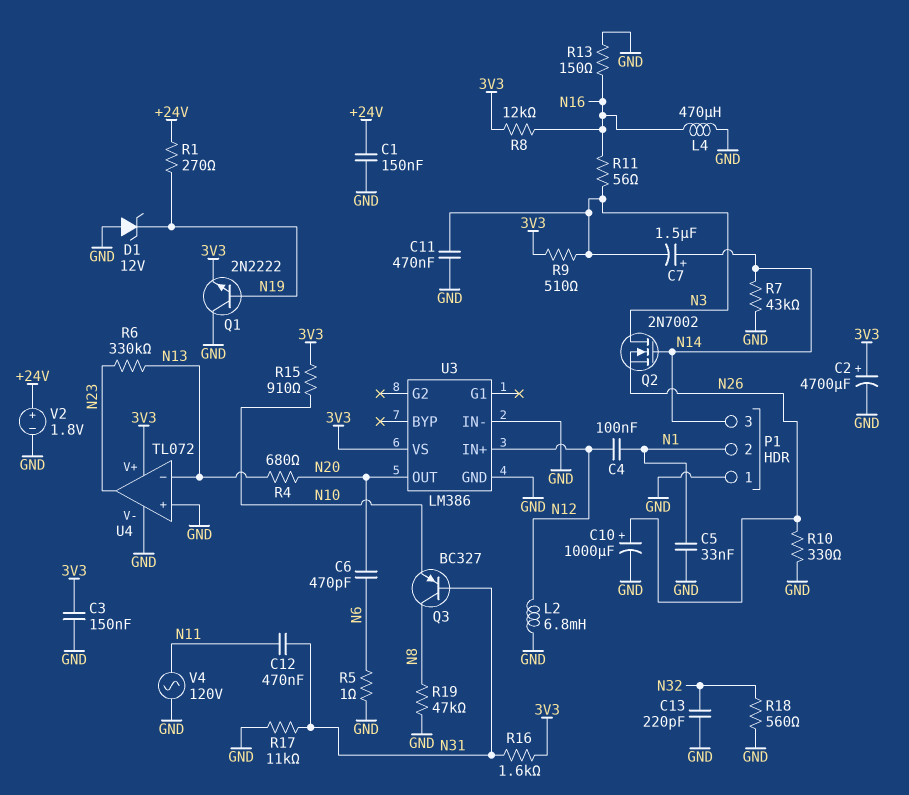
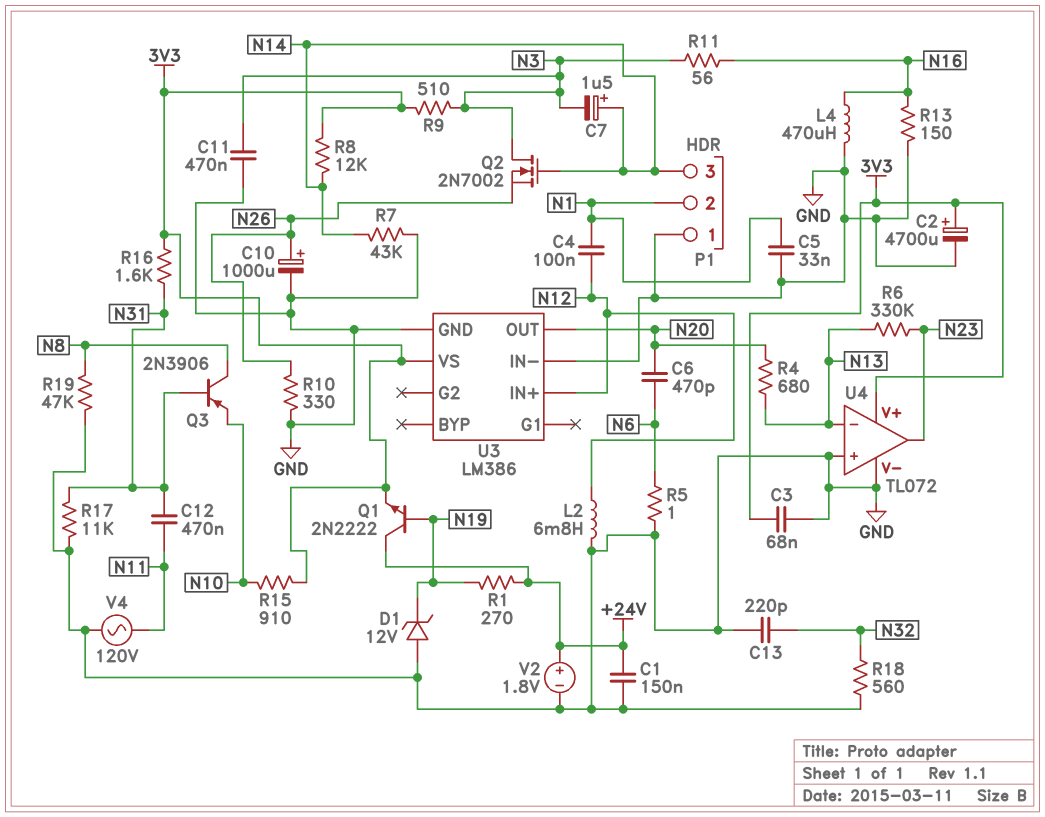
C3: 150nF (3V3, GND) -> 68nF (3V3, GND)
Q1: NPN 2N2222 (B N19, C GND, E 3V3) -> NPN 2N2222 (B N19, C +24V, E 3V3)
Q3: PNP BC327 (B N31, C N8, E N10) -> PNP 2N3906 (B N31, C N8, E N10)
R8: 12k (3V3, N16) -> 12k (3V3, N14)

